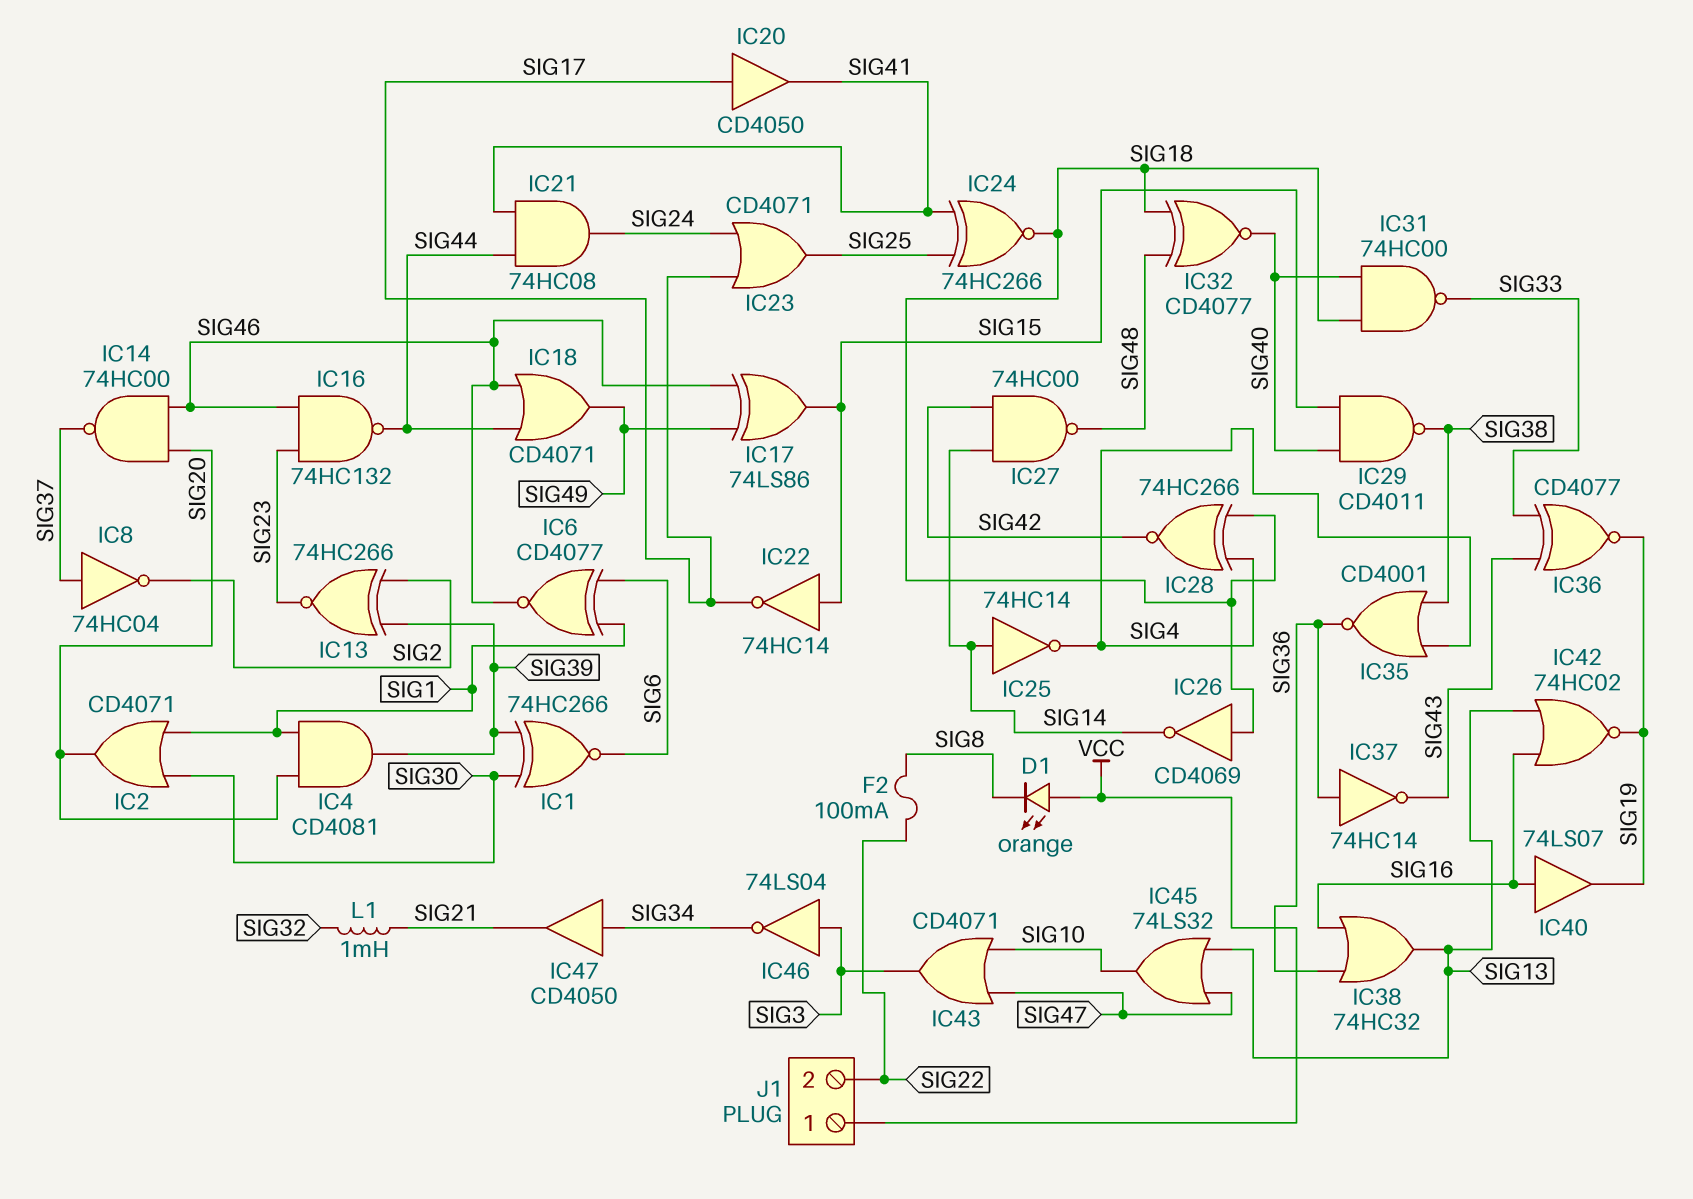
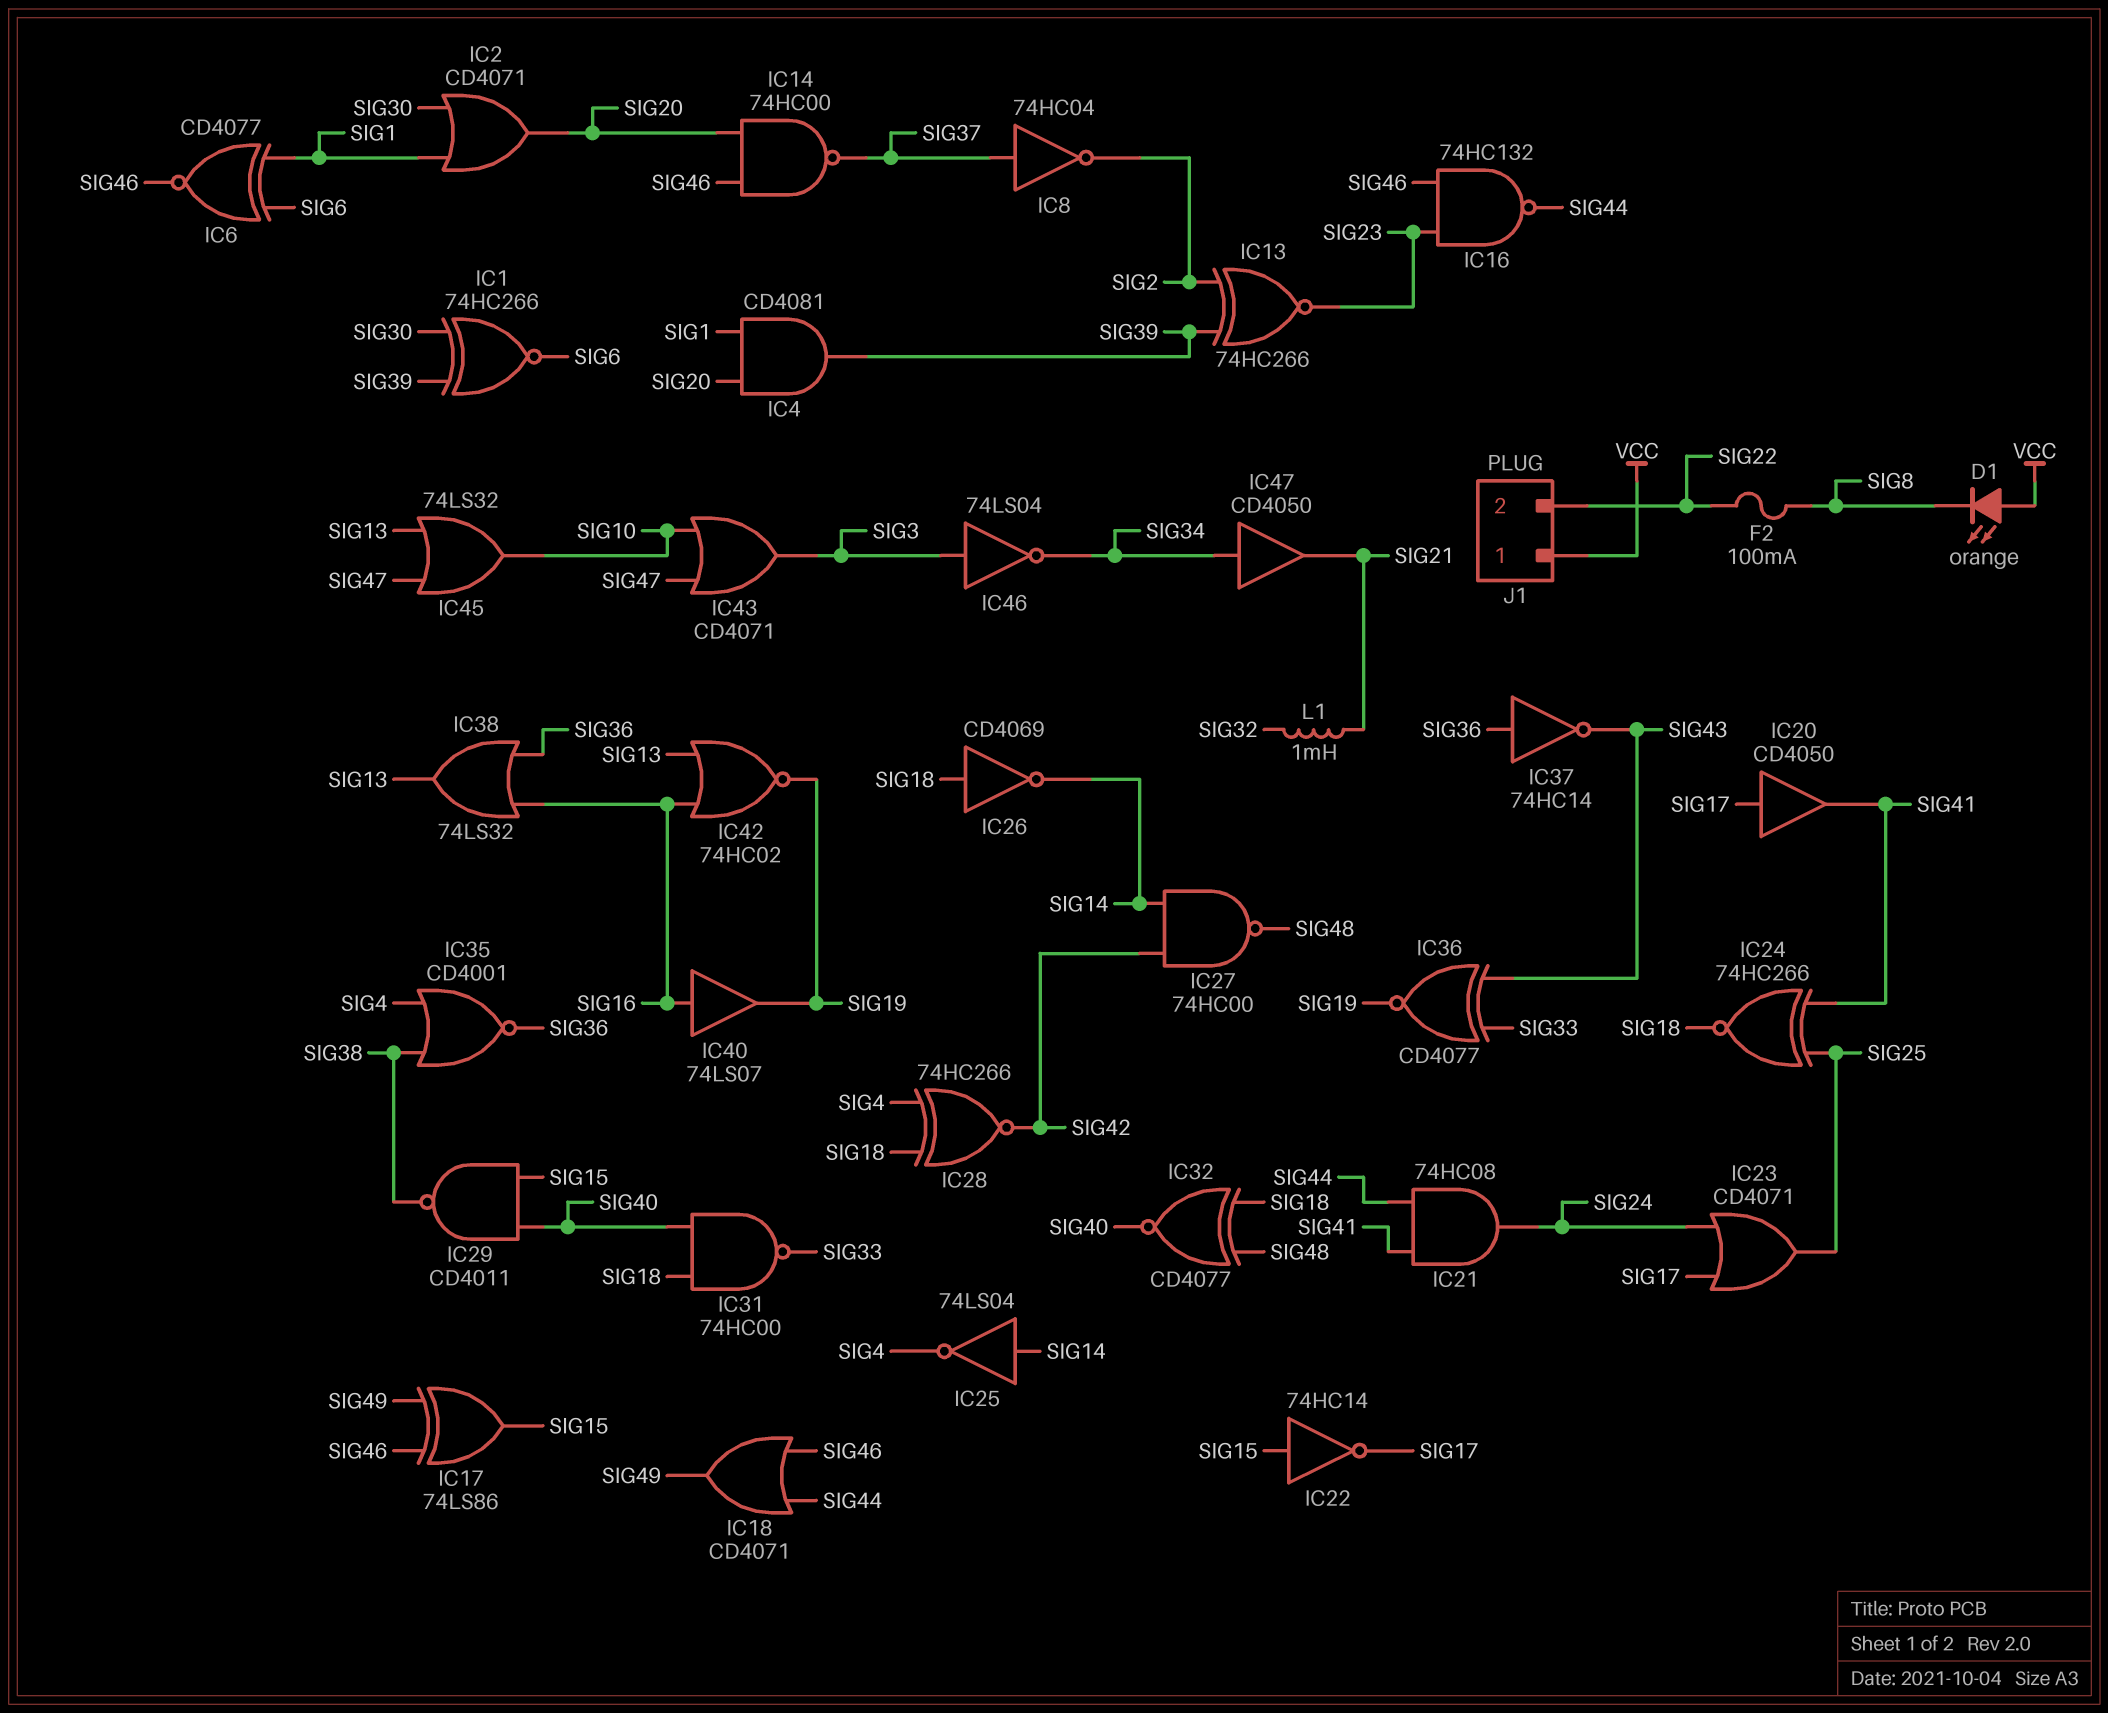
IC25: NOT 74HC14 (in SIG14, out SIG4) -> NOT 74LS04 (in SIG14, out SIG4)
IC38: OR 74HC32 (in SIG16, in SIG36, out SIG13) -> OR 74LS32 (in SIG16, in SIG36, out SIG13)

